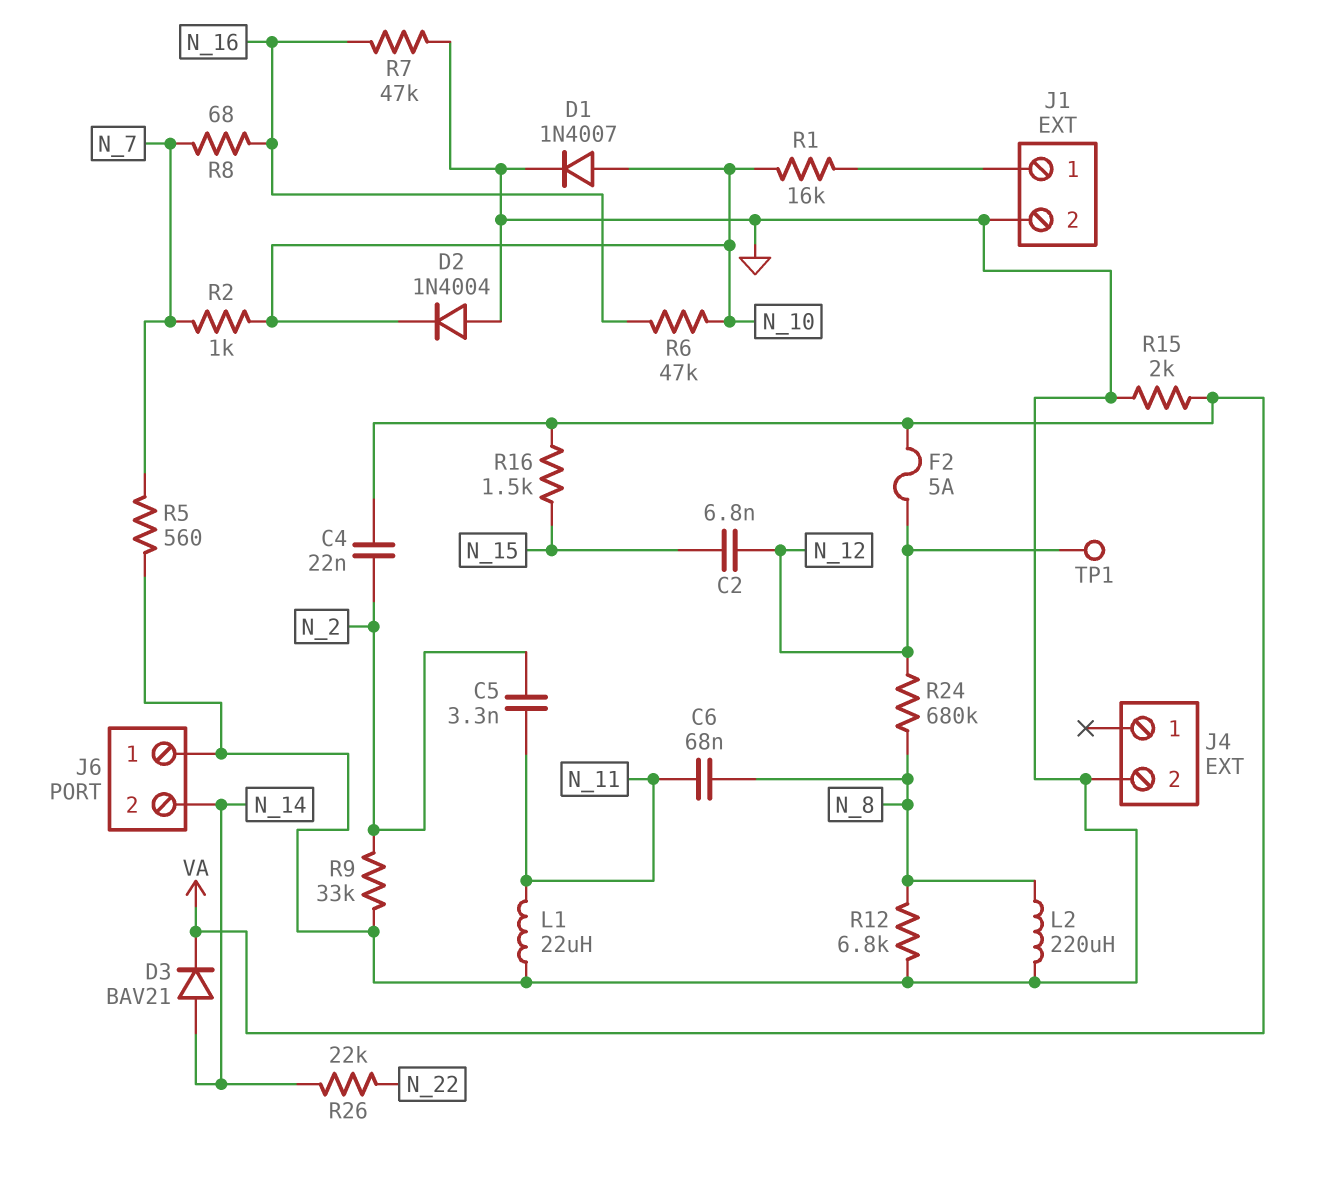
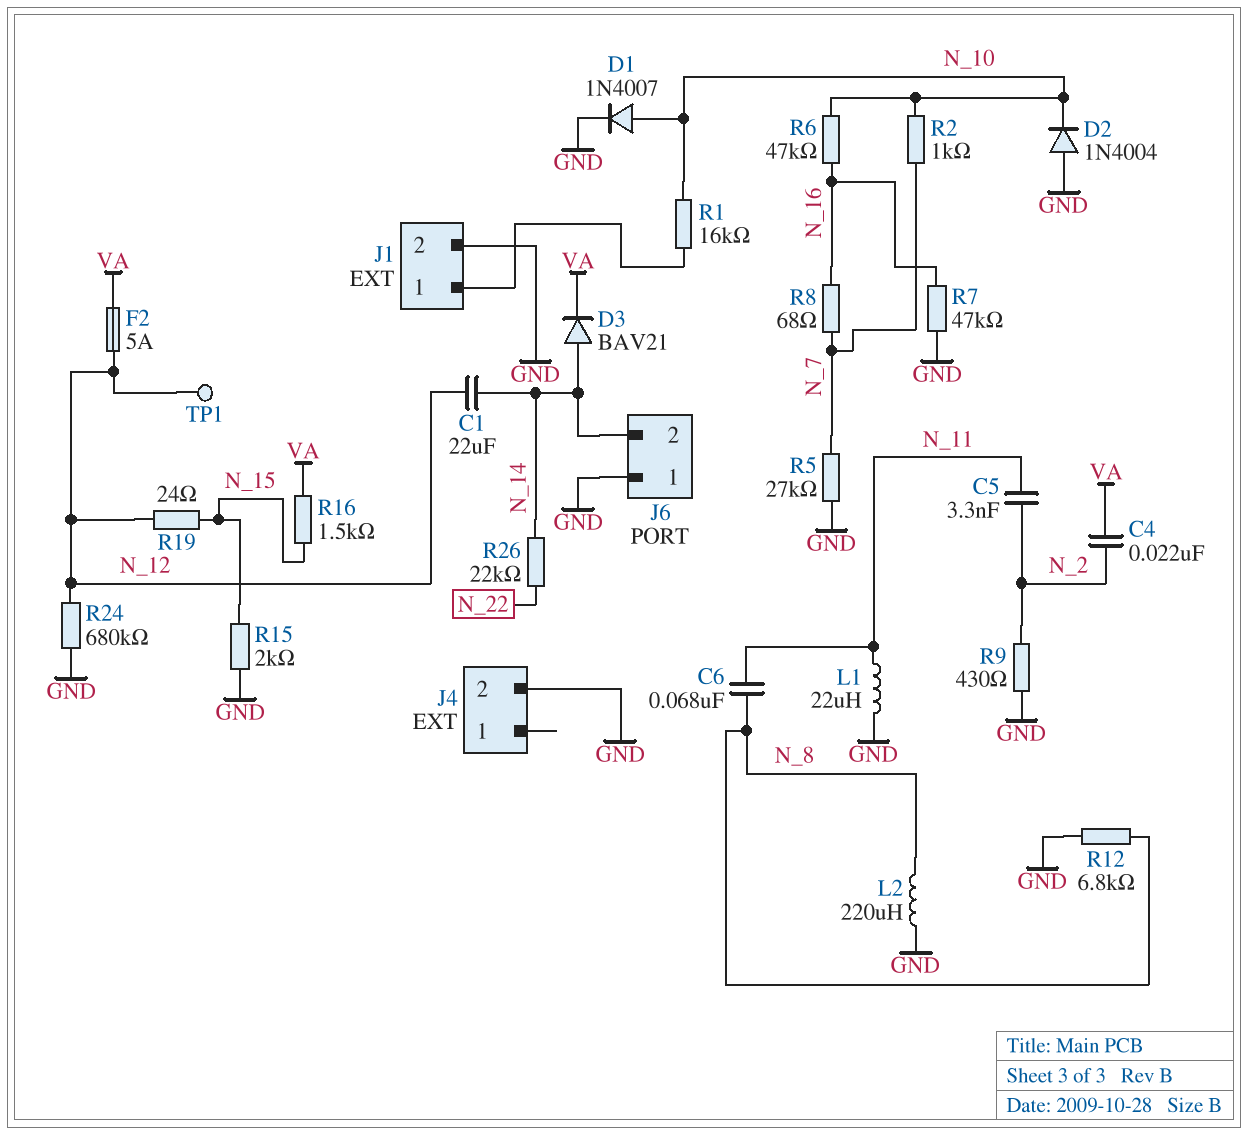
C1: none -> 22uF (N_12, N_14)
C2: 6.8nF (N_12, N_15) -> none
R5: 560 (GND, N_7) -> 27k (GND, N_7)
R9: 33k (GND, N_2) -> 430 (GND, N_2)
R15: 2k (GND, VA) -> 2k (GND, N_15)
R19: none -> 24 (N_12, N_15)
R24: 680k (N_8, N_12) -> 680k (GND, N_12)

